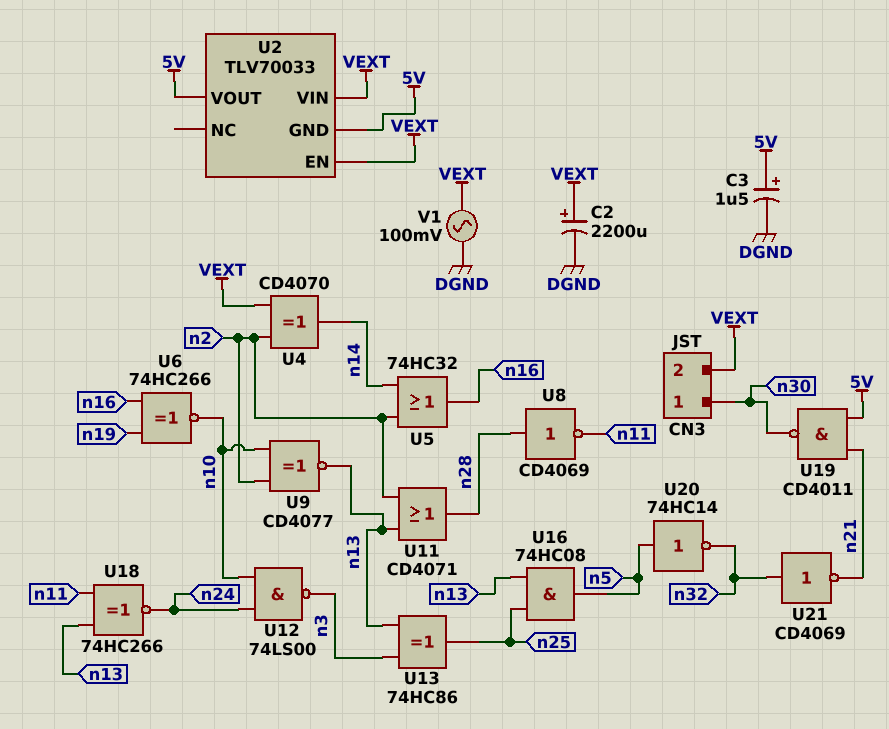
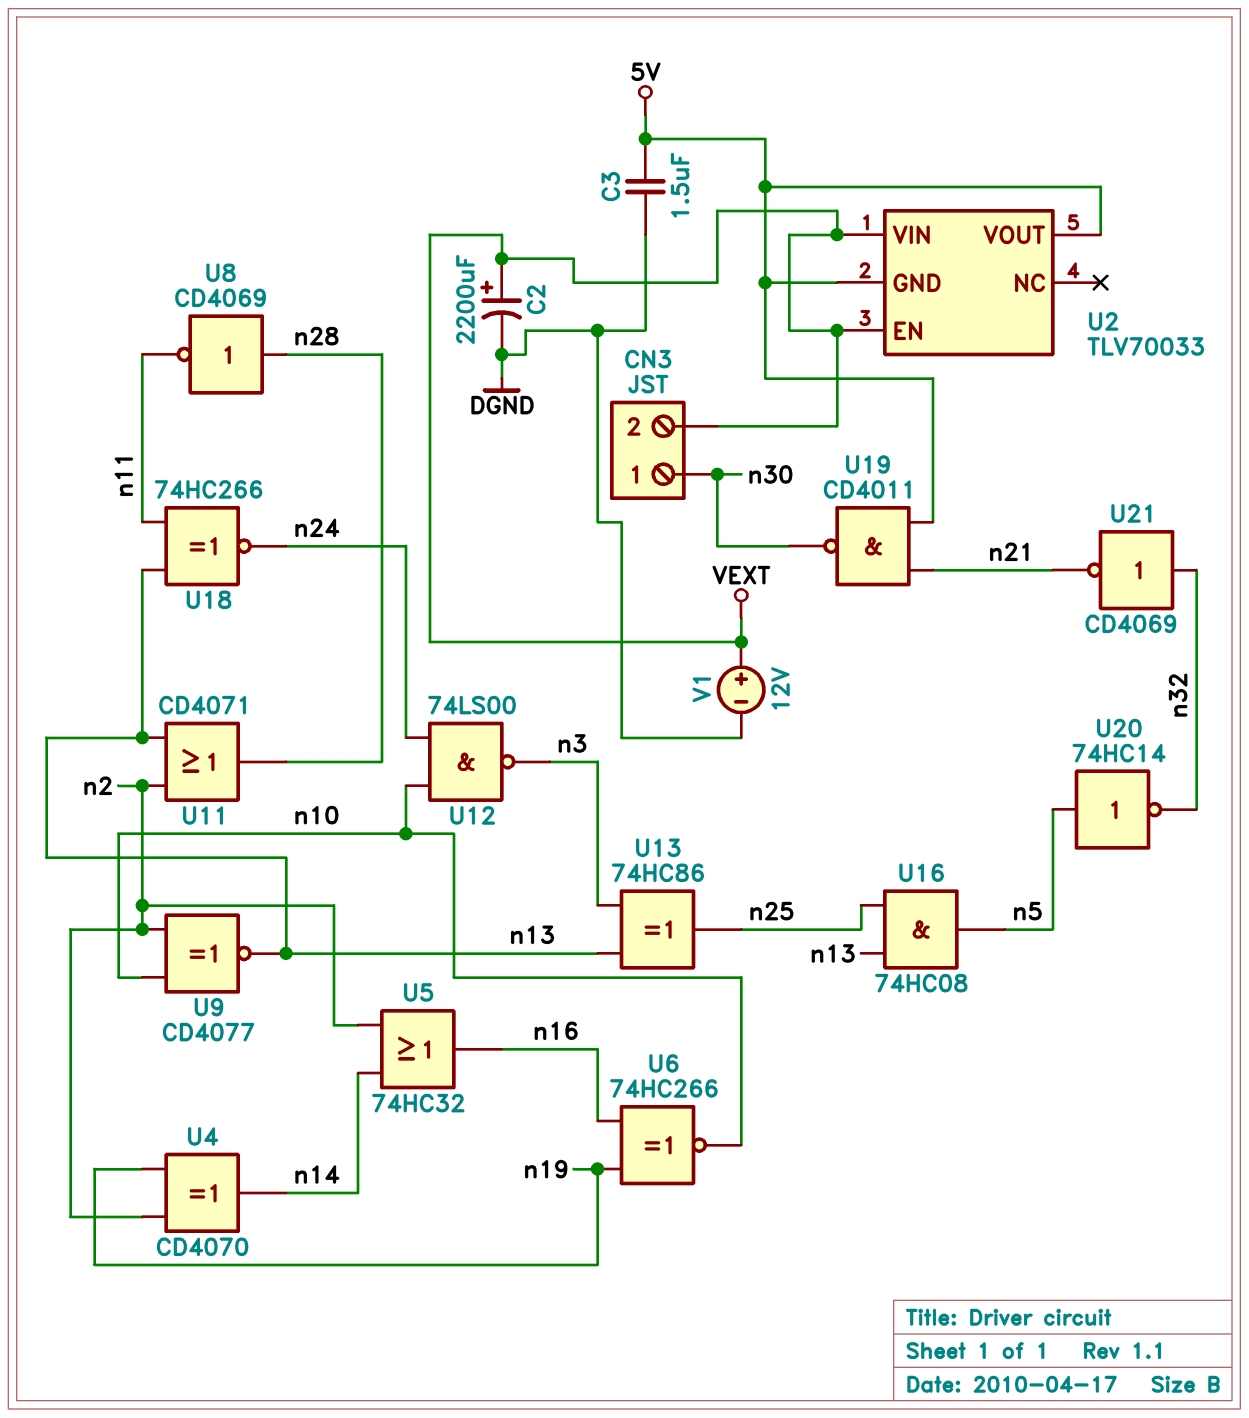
C3: 1.5uF (plus 5V, minus DGND) -> 1.5uF (5V, DGND)
U4: XOR CD4070 (in VEXT, in n2, out n14) -> XOR CD4070 (in n2, in n19, out n14)
V1: AC 100mV (DGND, VEXT) -> 12V (plus VEXT, minus DGND)

